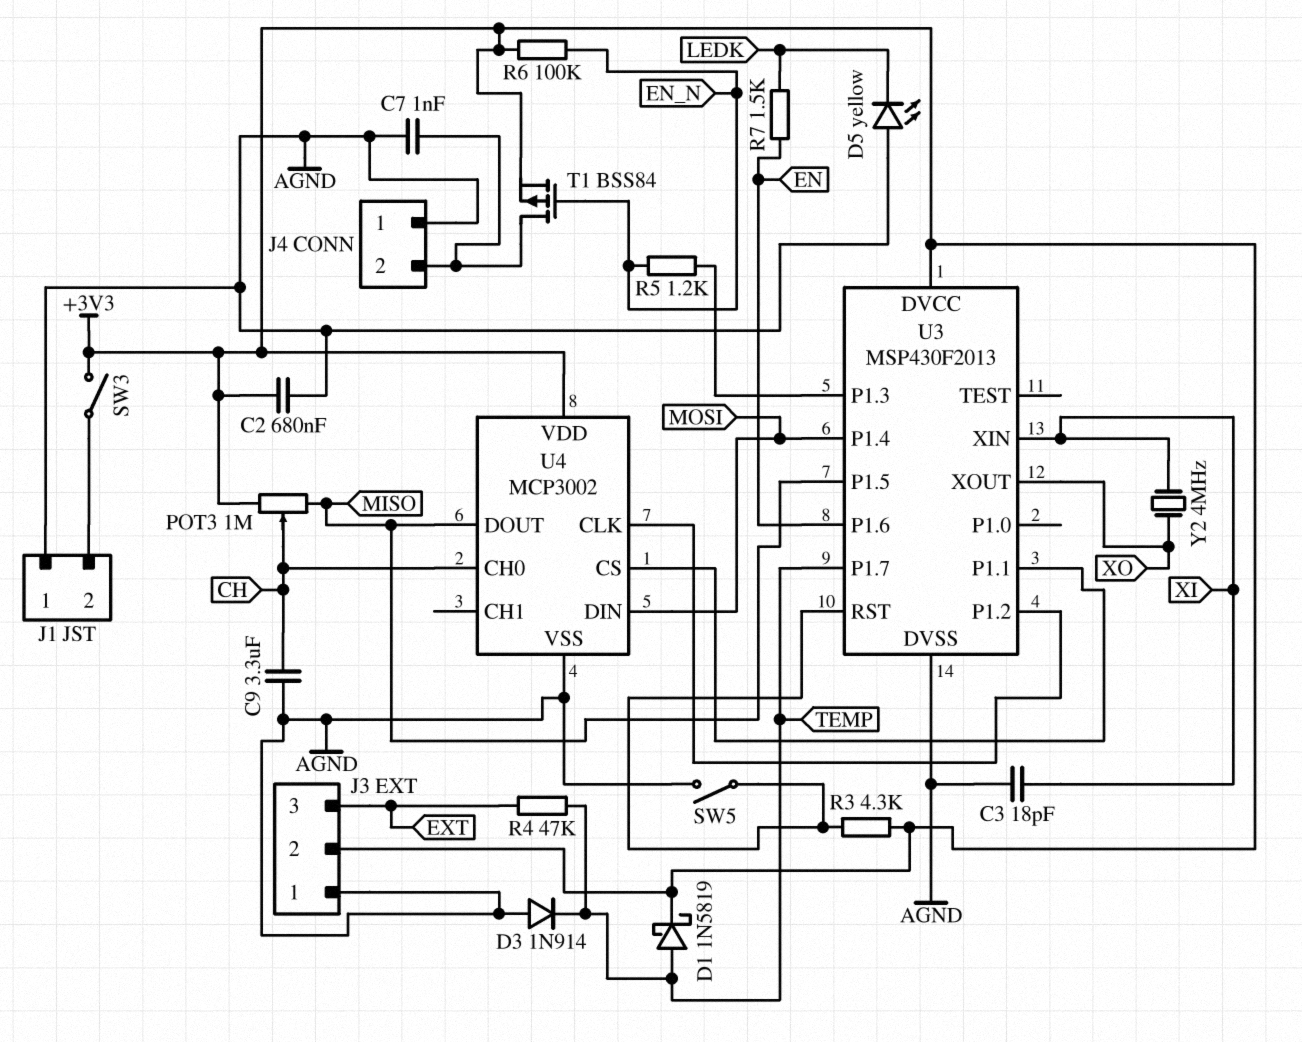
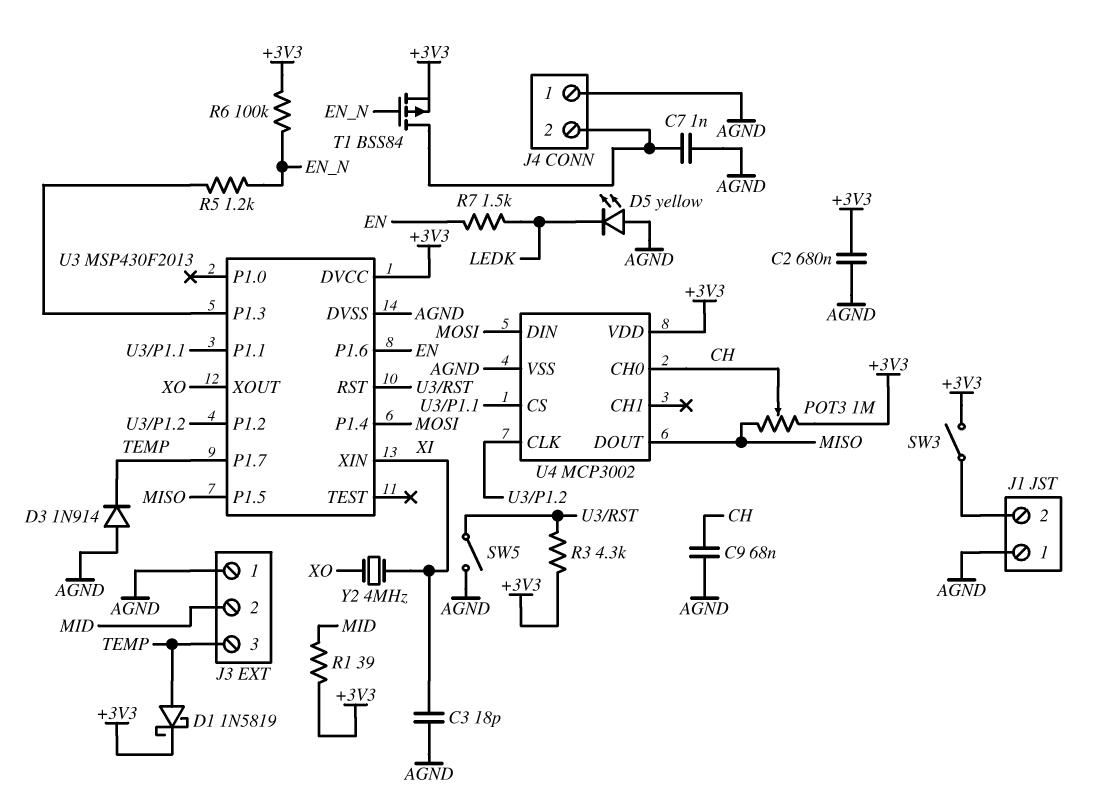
C9: 3.3uF (AGND, CH) -> 68nF (AGND, CH)
J3 pin 2: +3V3 -> MID
J3 pin 3: EXT -> TEMP
R1: none -> 39 (+3V3, MID)
R4: 47k (EXT, TEMP) -> none

